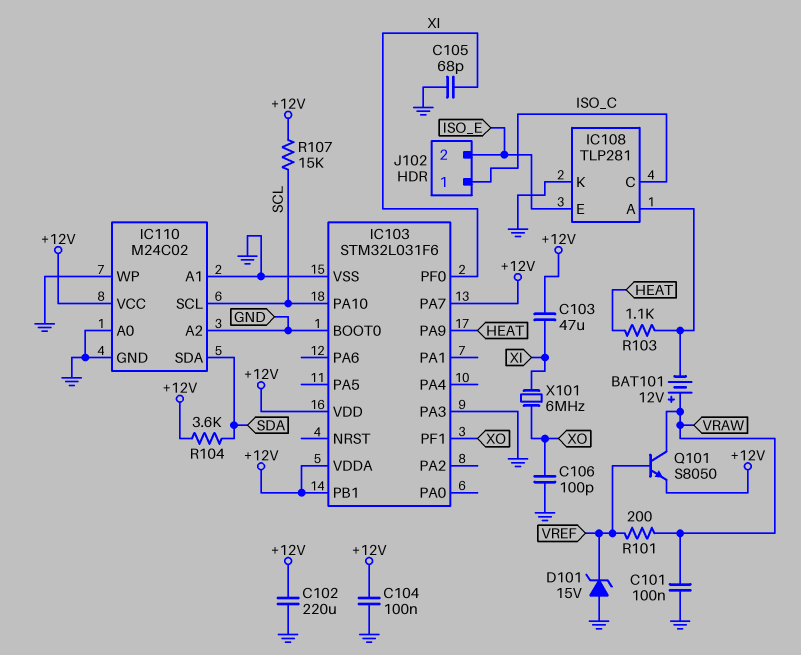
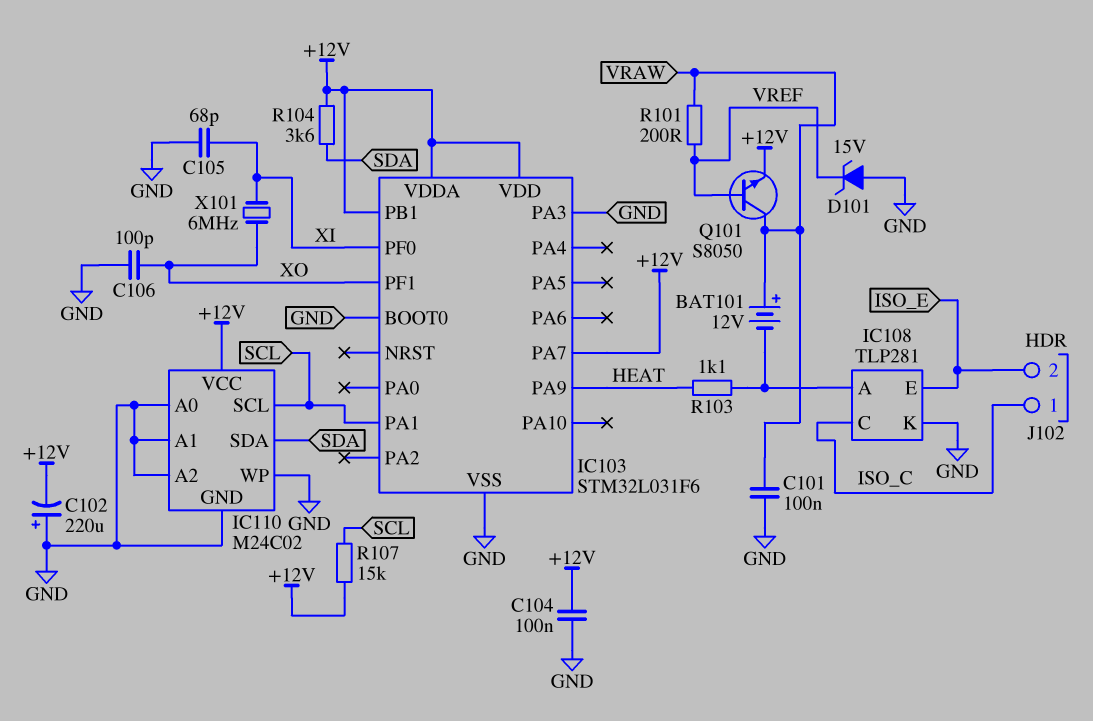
C102: 220uF (+12V, GND) -> 220uF (plus GND, minus +12V)
C103: 47uF (+12V, XI) -> none
IC103 pin PA1: none -> SCL
IC103 pin PA10: SCL -> none

